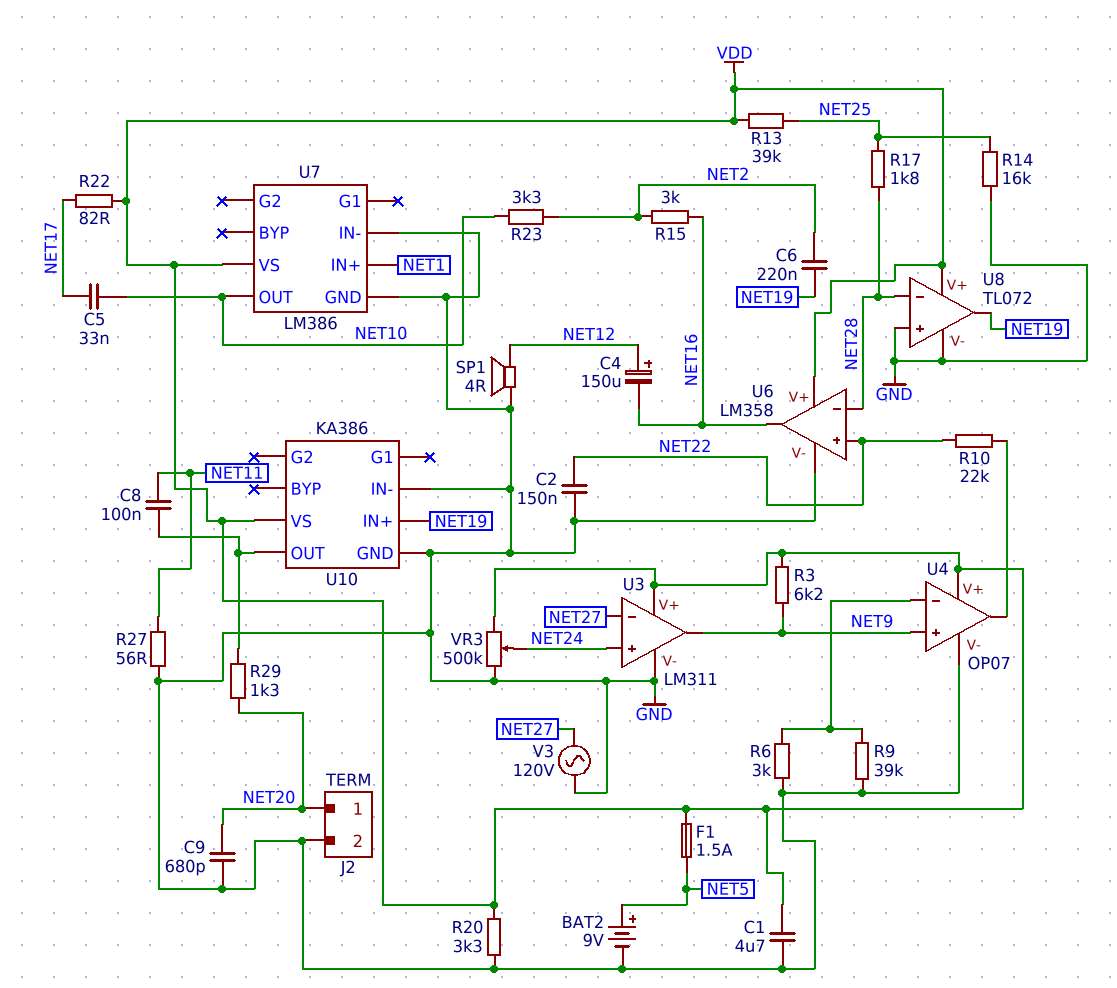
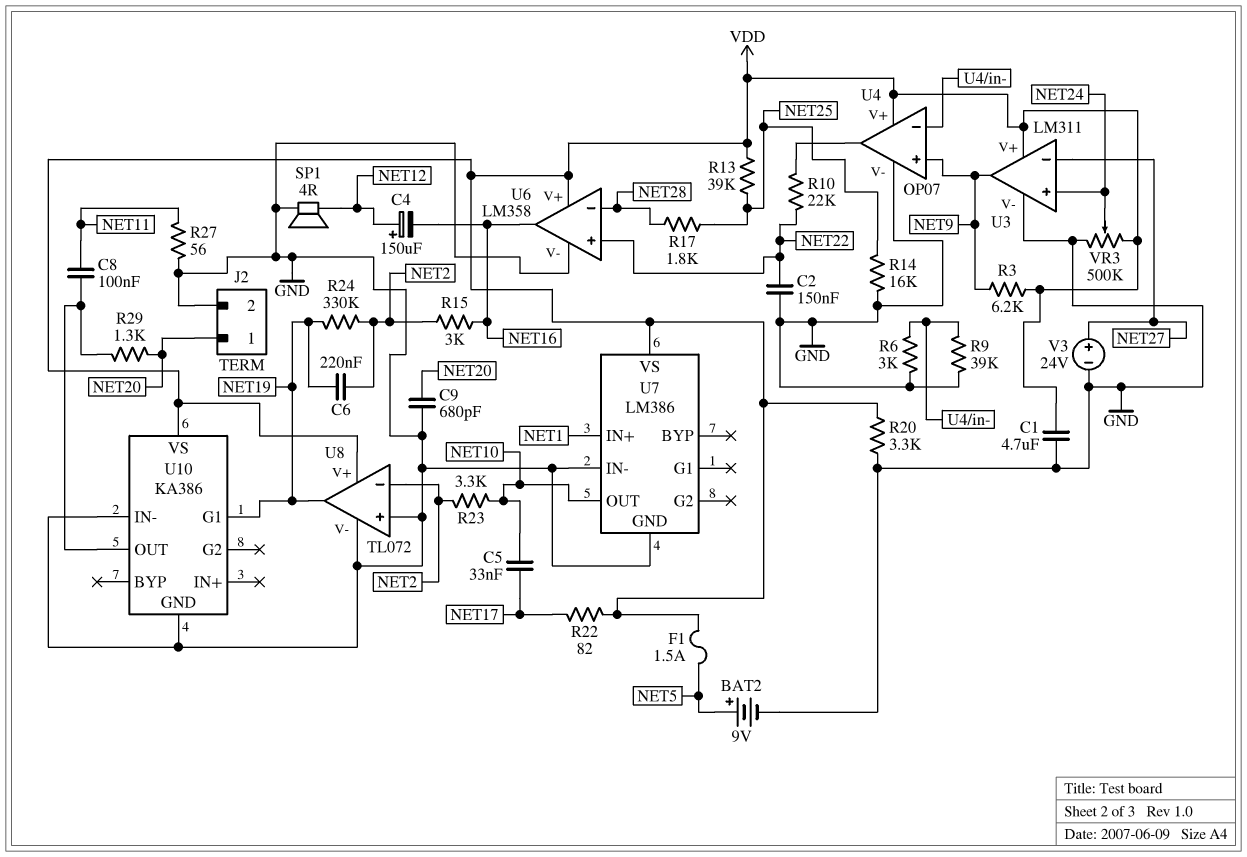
R24: none -> 330k (NET2, NET19)
U8 pin in-: NET28 -> NET2
U10 pin G1: none -> NET19
U10 pin IN+: NET19 -> none
V3: AC 120V (GND, NET27) -> 24V (plus NET27, minus GND)

